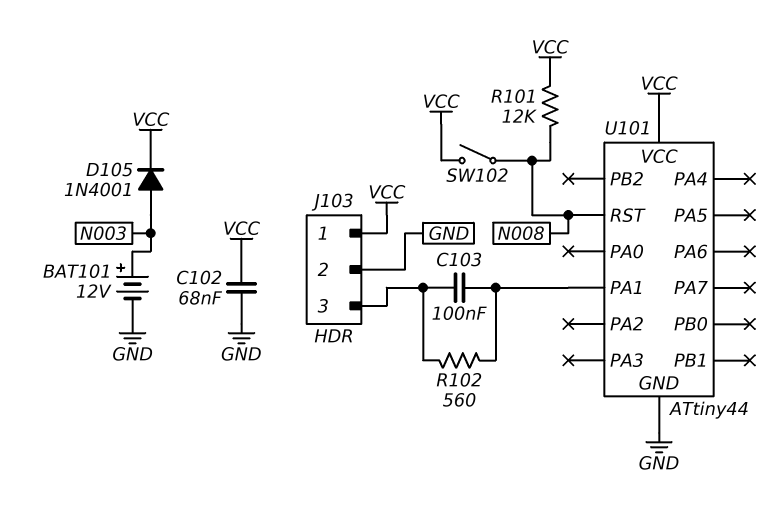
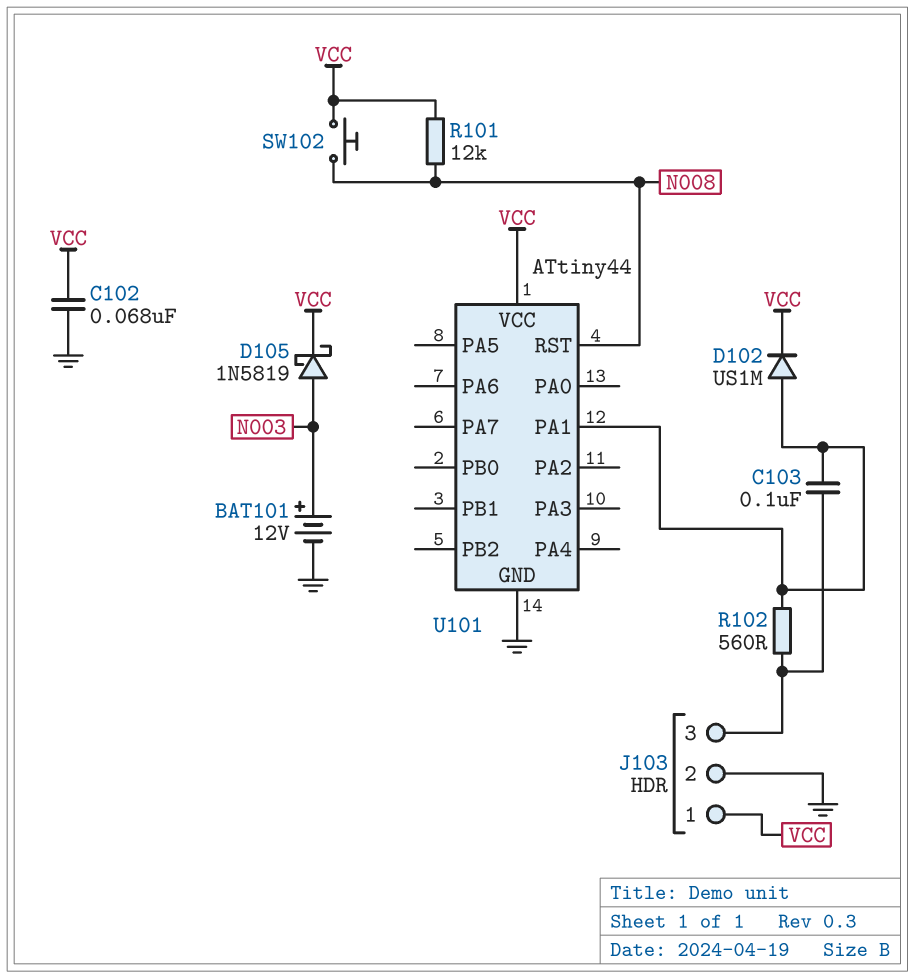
D102: none -> diode US1M (A U101/PA1, K VCC)
D105: diode 1N4001 (A N003, K VCC) -> schottky 1N5819 (A N003, K VCC)
SW102: switch (N008, VCC) -> button (N008, VCC)

